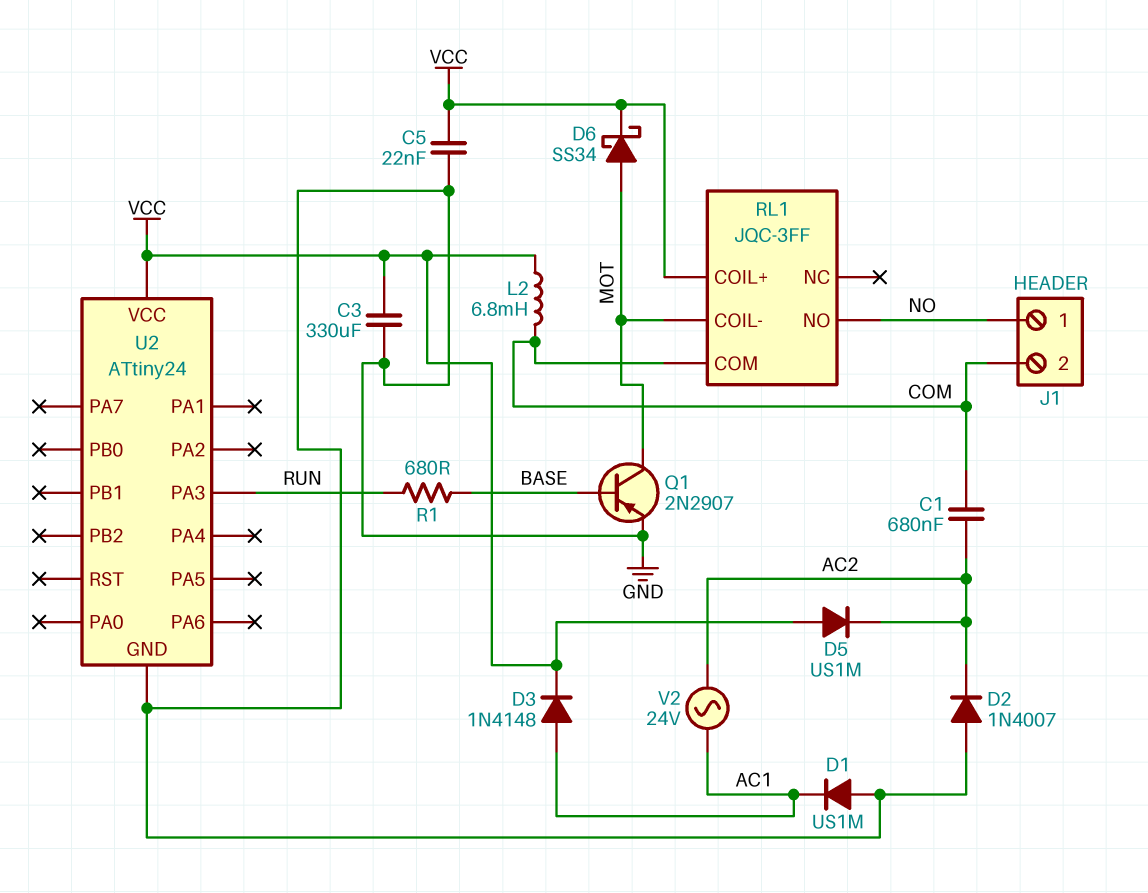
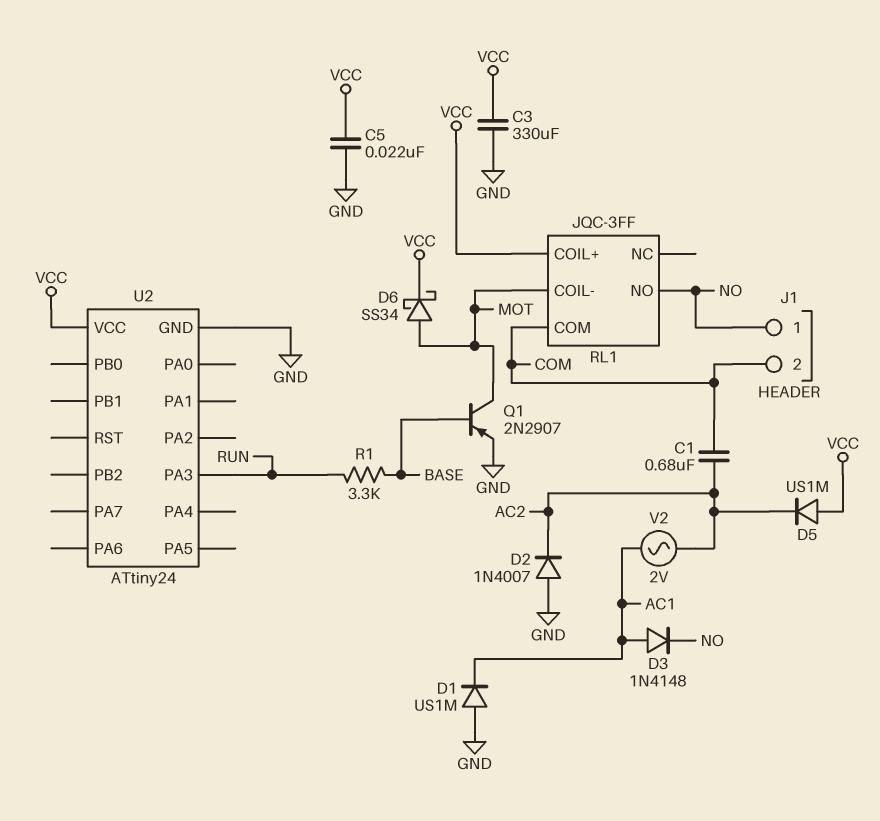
D3: diode 1N4148 (A AC1, K VCC) -> diode 1N4148 (A AC1, K NO)
L2: 6.8mH (COM, VCC) -> none
R1: 680 (BASE, RUN) -> 3.3k (BASE, RUN)
V2: AC 24V (AC1, AC2) -> AC 2V (AC1, AC2)

